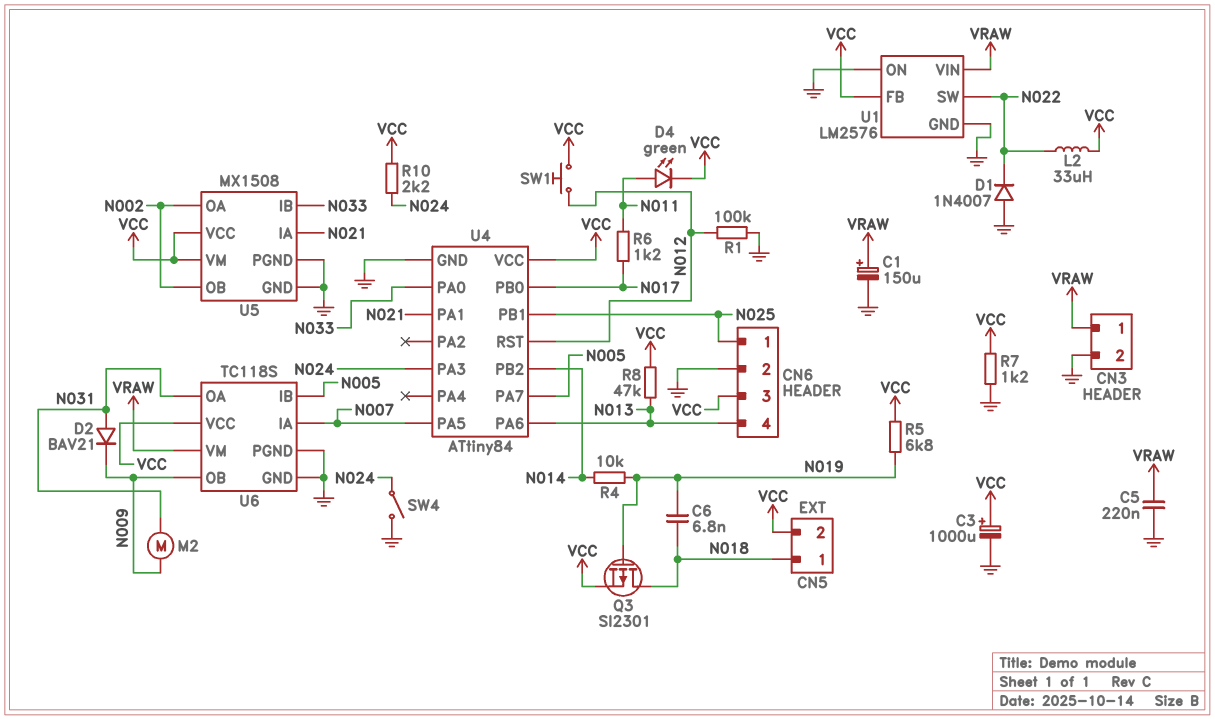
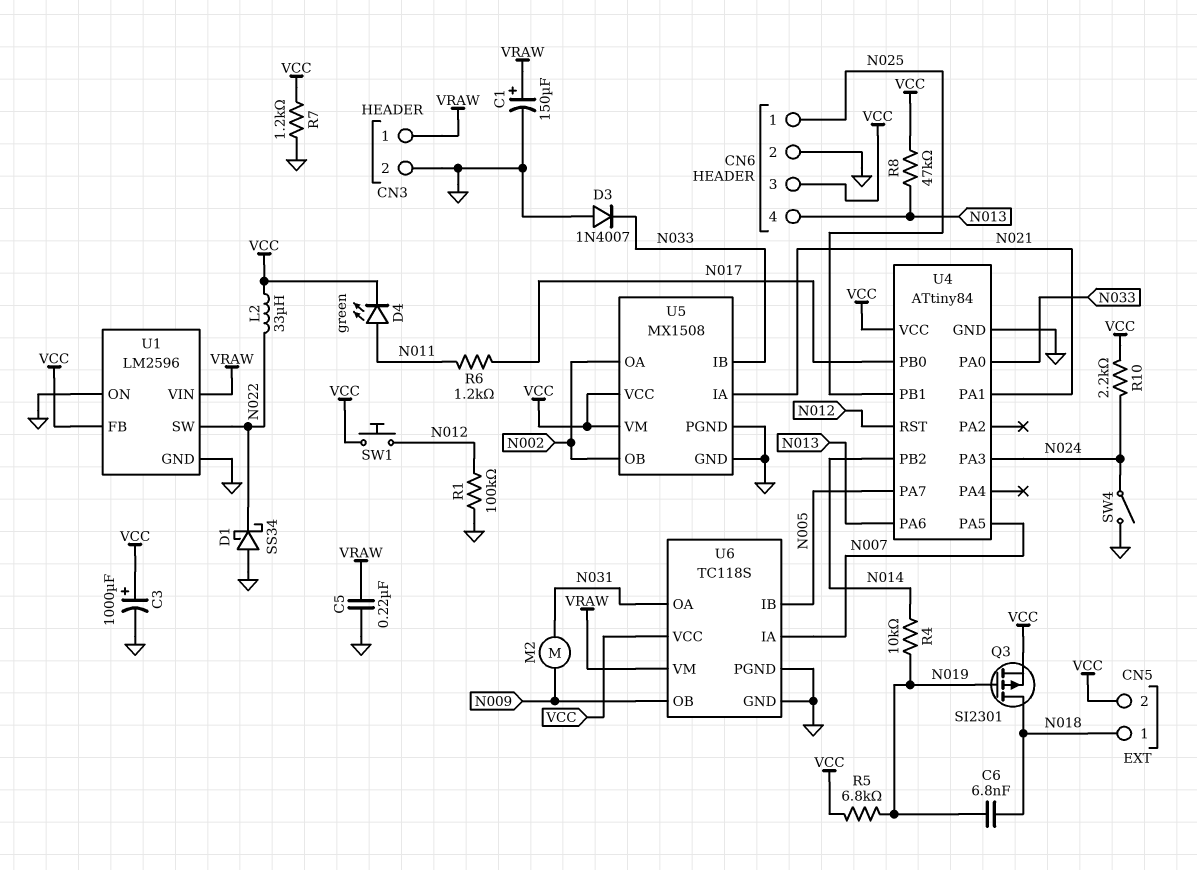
D1: diode 1N4007 (A GND, K N022) -> schottky SS34 (A GND, K N022)
D2: diode BAV21 (A N031, K N009) -> none
D3: none -> diode 1N4007 (A GND, K N033)
U1: LM2576 -> LM2596

